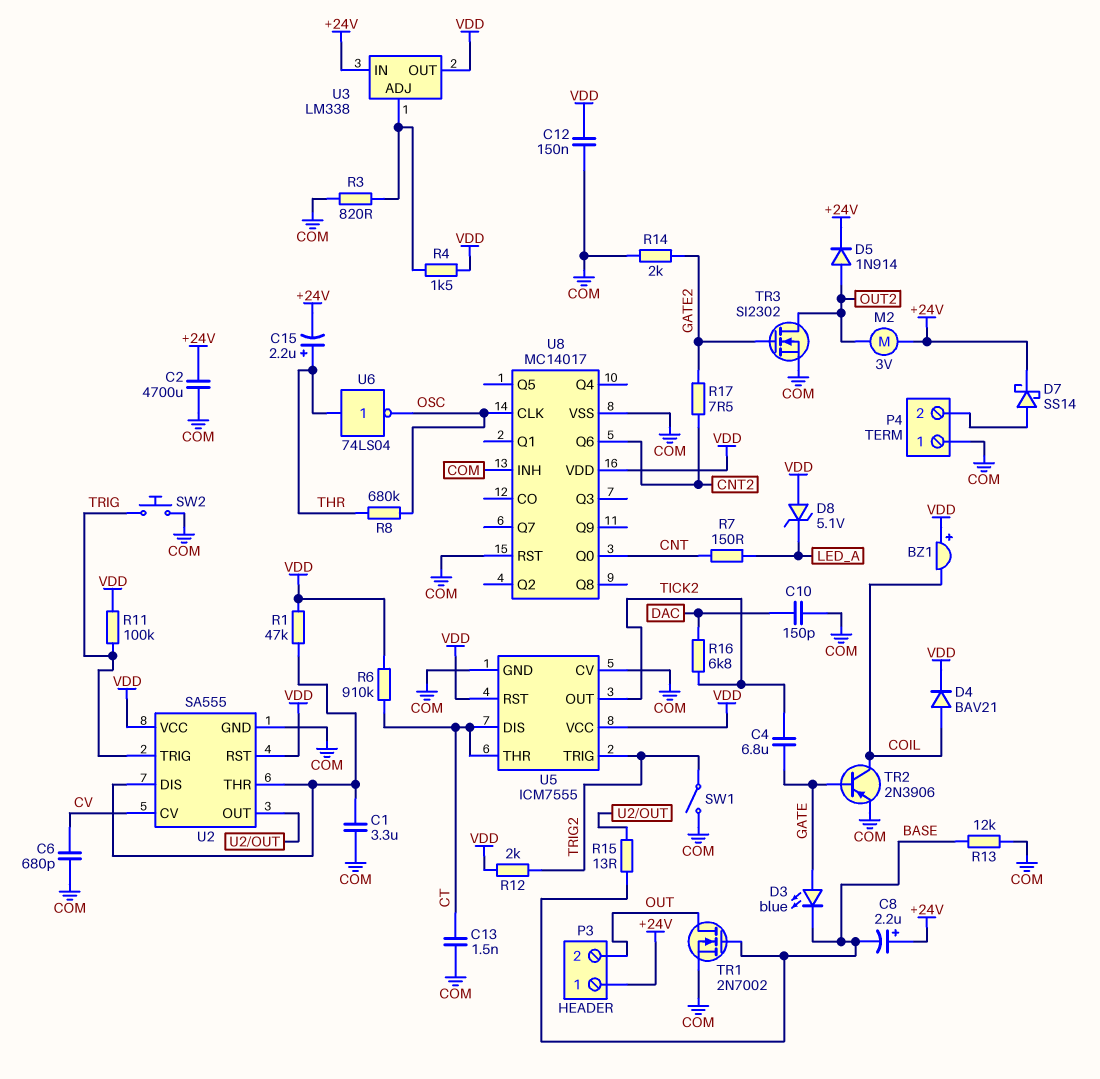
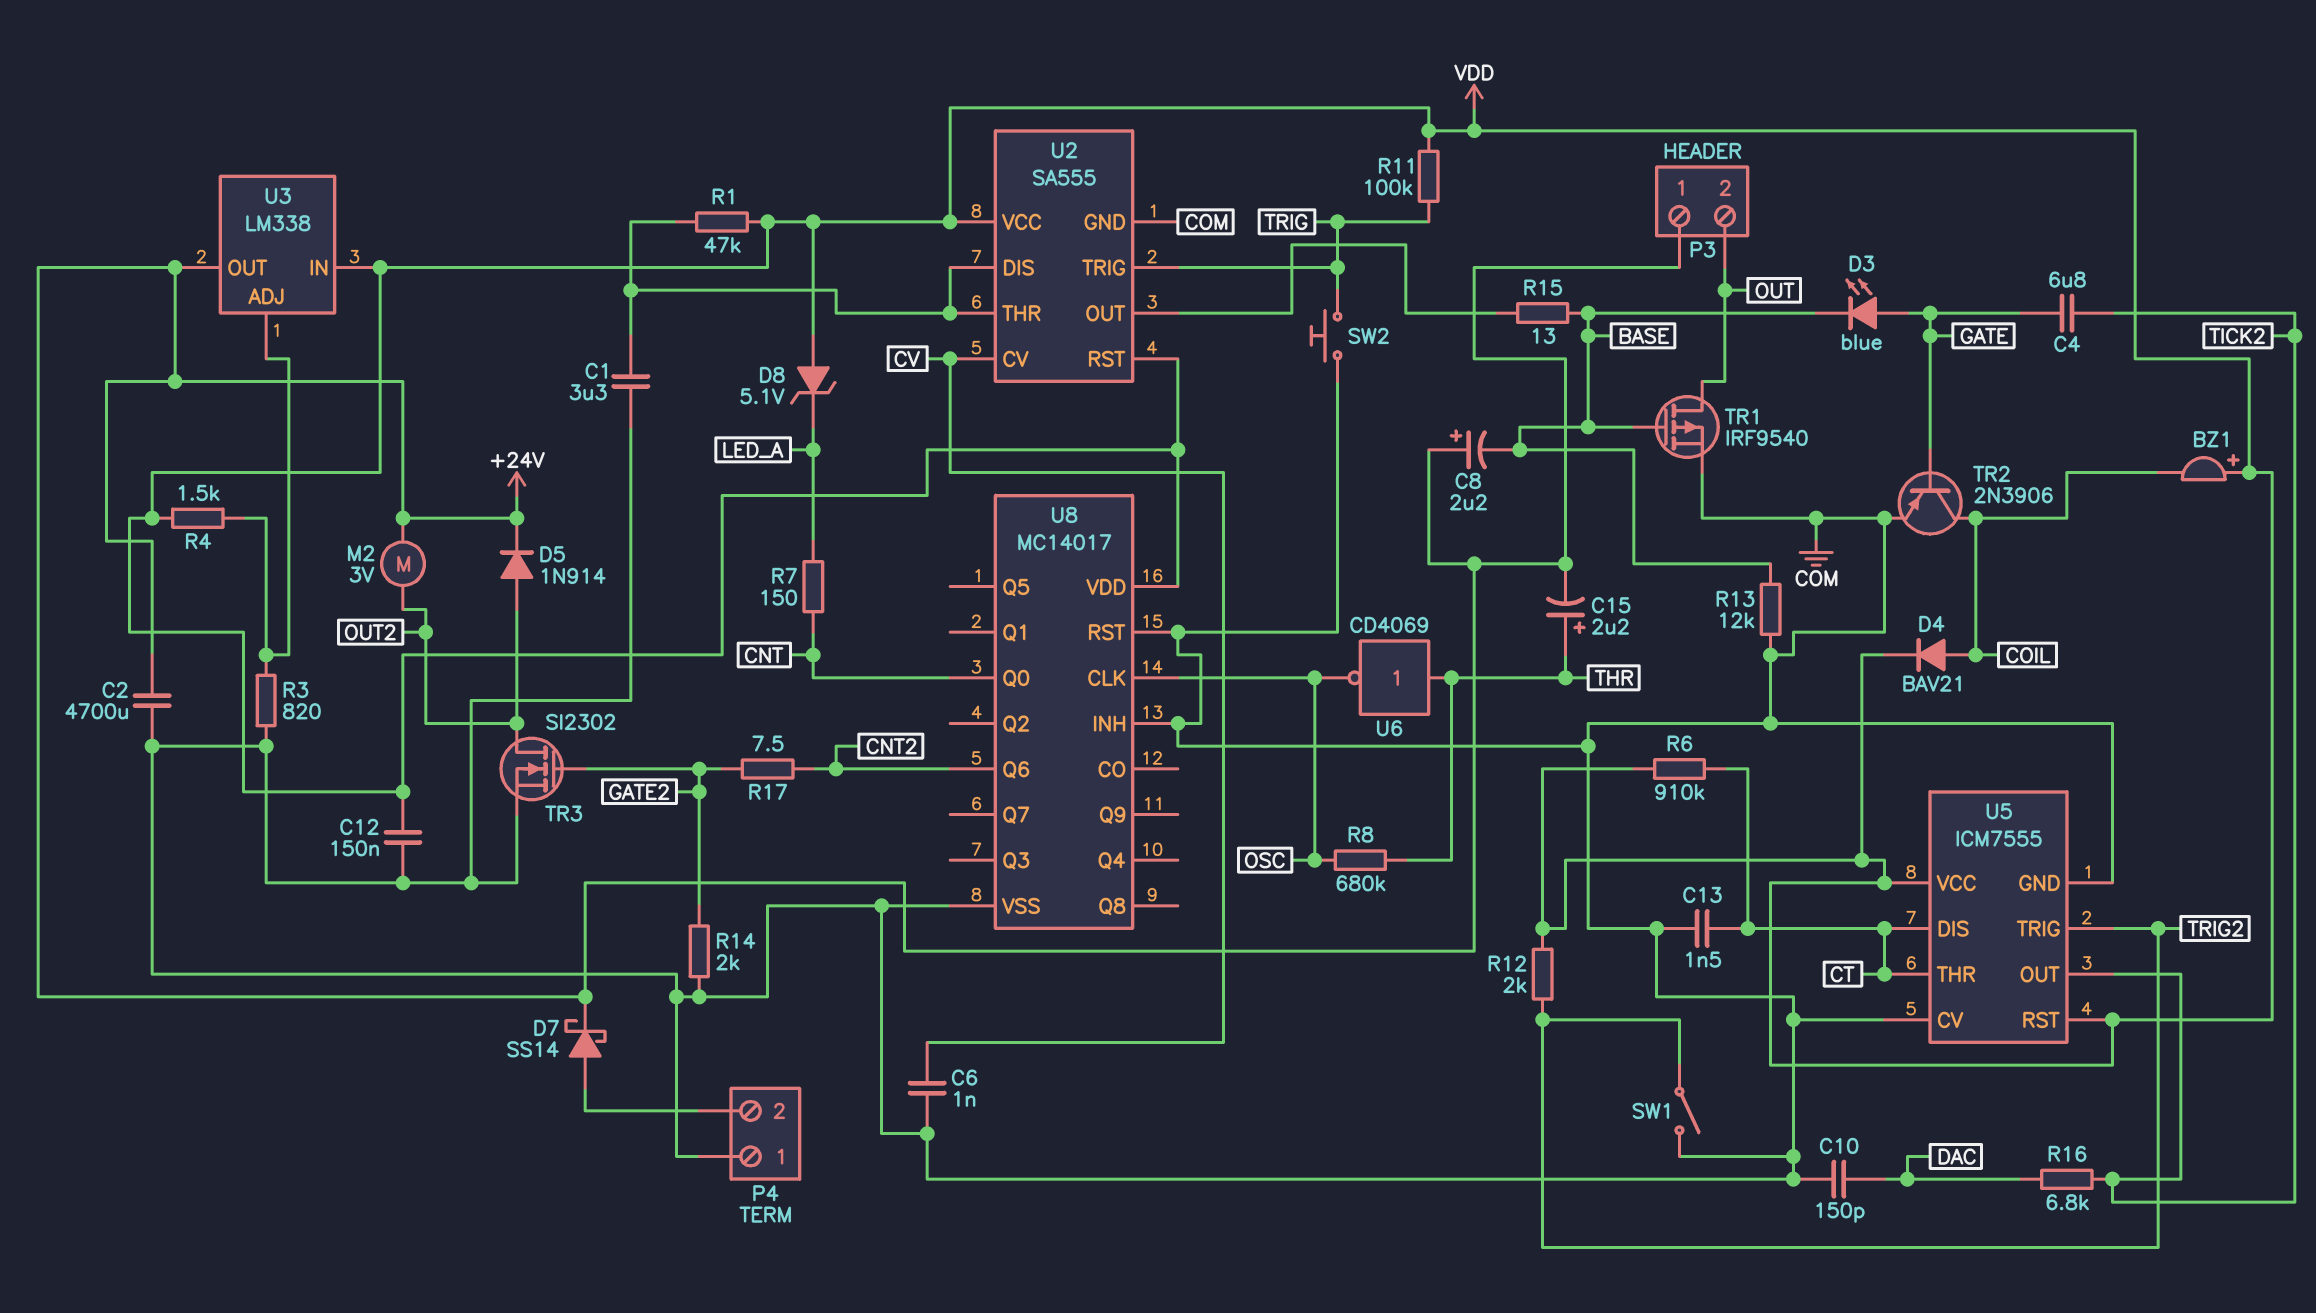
C6: 680pF (COM, CV) -> 1nF (COM, CV)
TR1: NMOS 2N7002 (G BASE, D OUT, S COM) -> PMOS IRF9540 (G BASE, D OUT, S COM)
U3 pin IN: +24V -> VDD
U3 pin OUT: VDD -> +24V
U6: NOT 74LS04 (in THR, out OSC) -> NOT CD4069 (in THR, out OSC)

